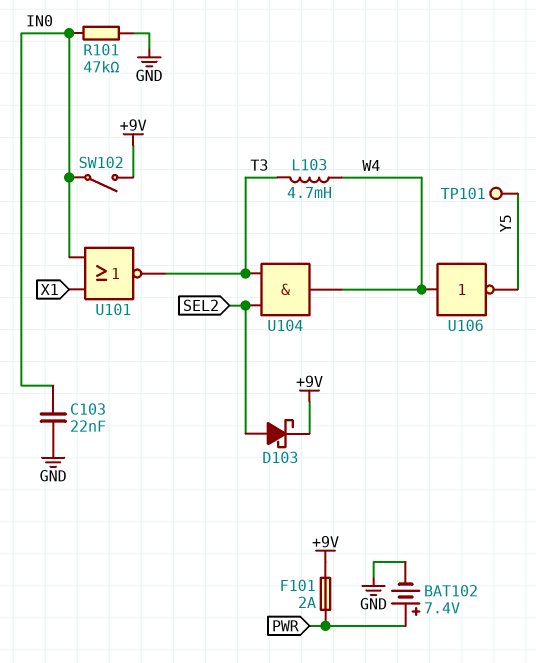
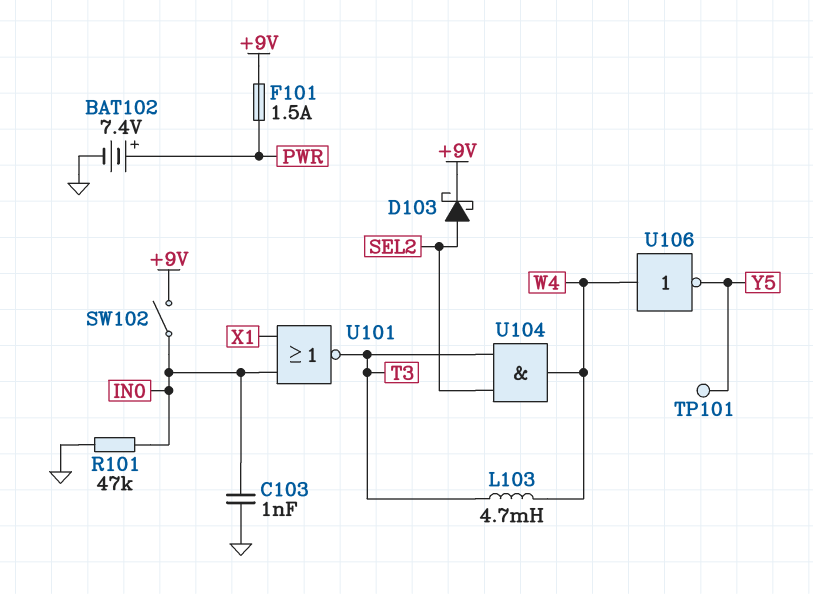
C103: 22nF (GND, IN0) -> 1nF (GND, IN0)
F101: 2A (+9V, PWR) -> 1.5A (+9V, PWR)

